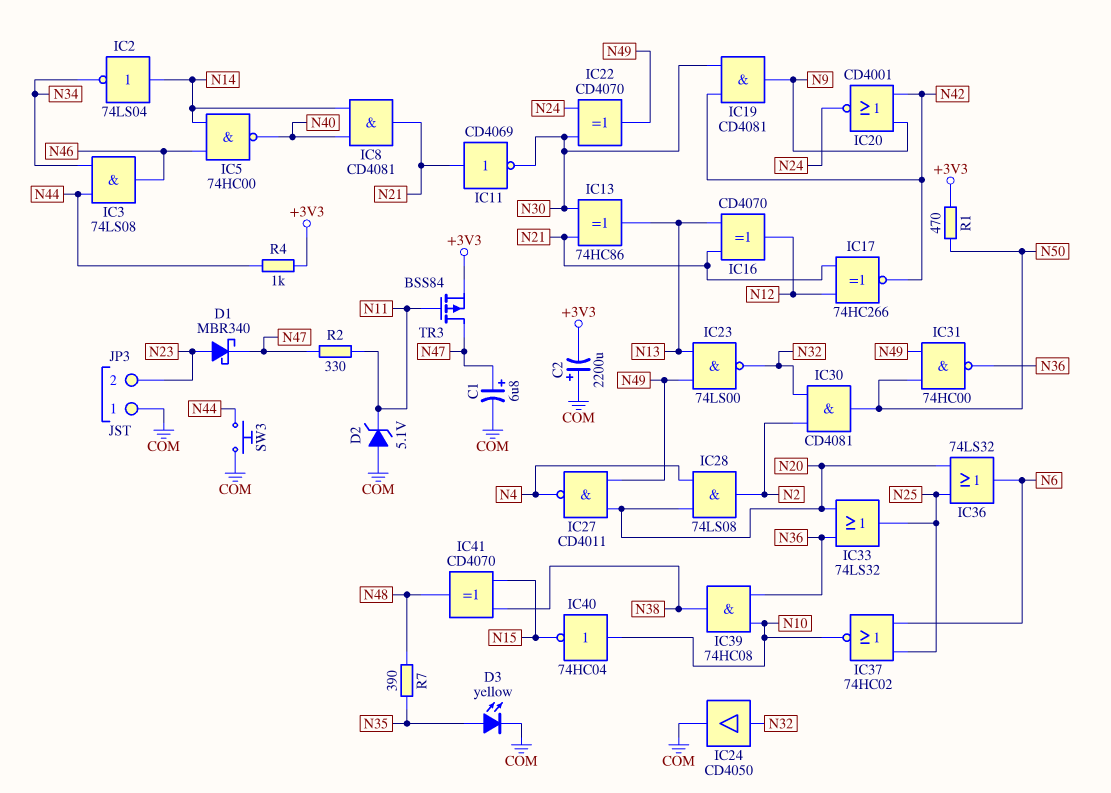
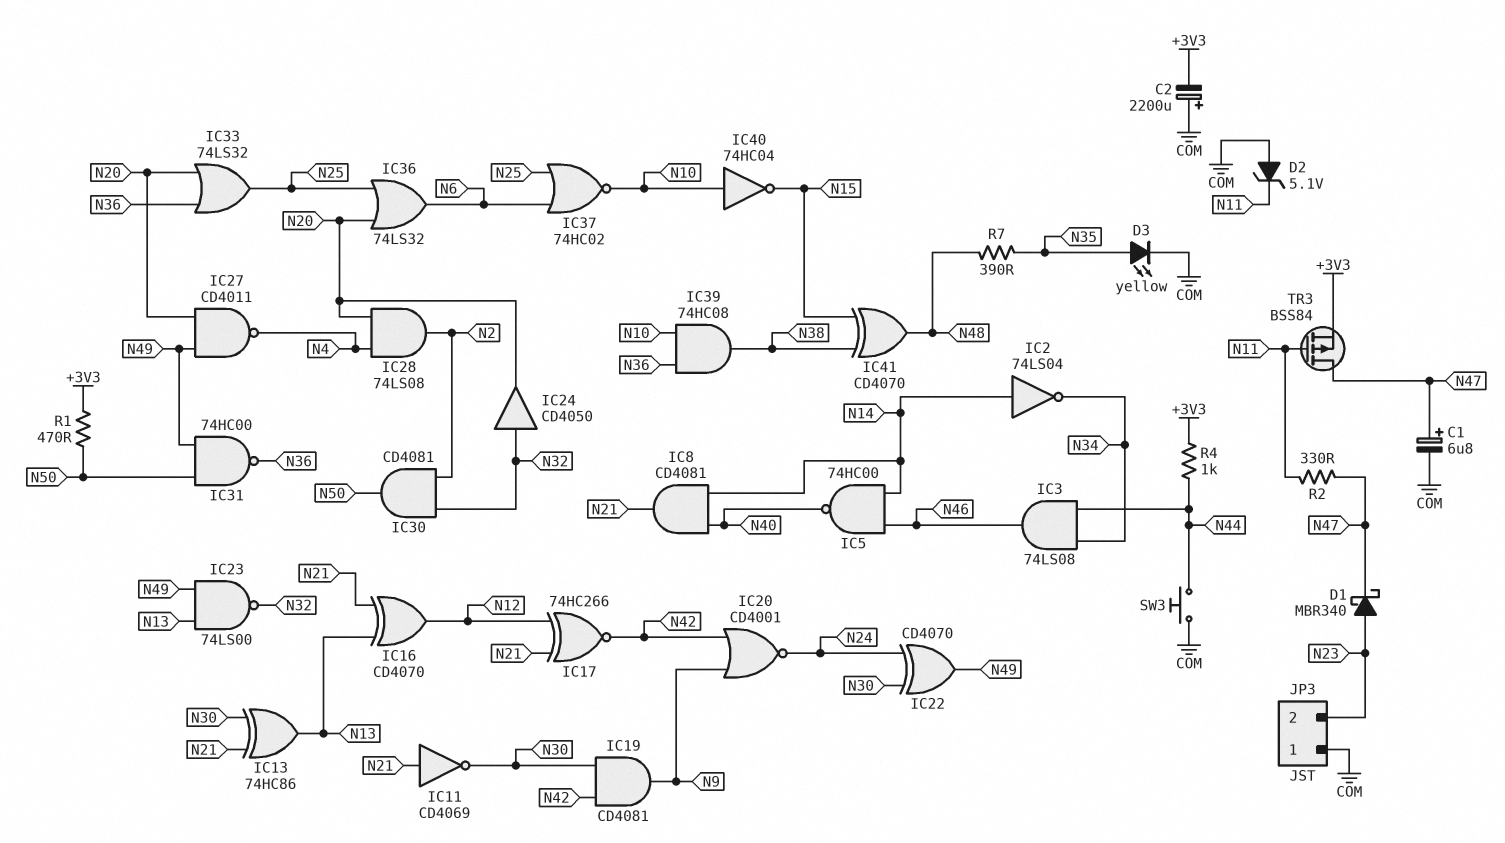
IC24: buffer CD4050 (in N32, out COM) -> buffer CD4050 (in N32, out N20)

